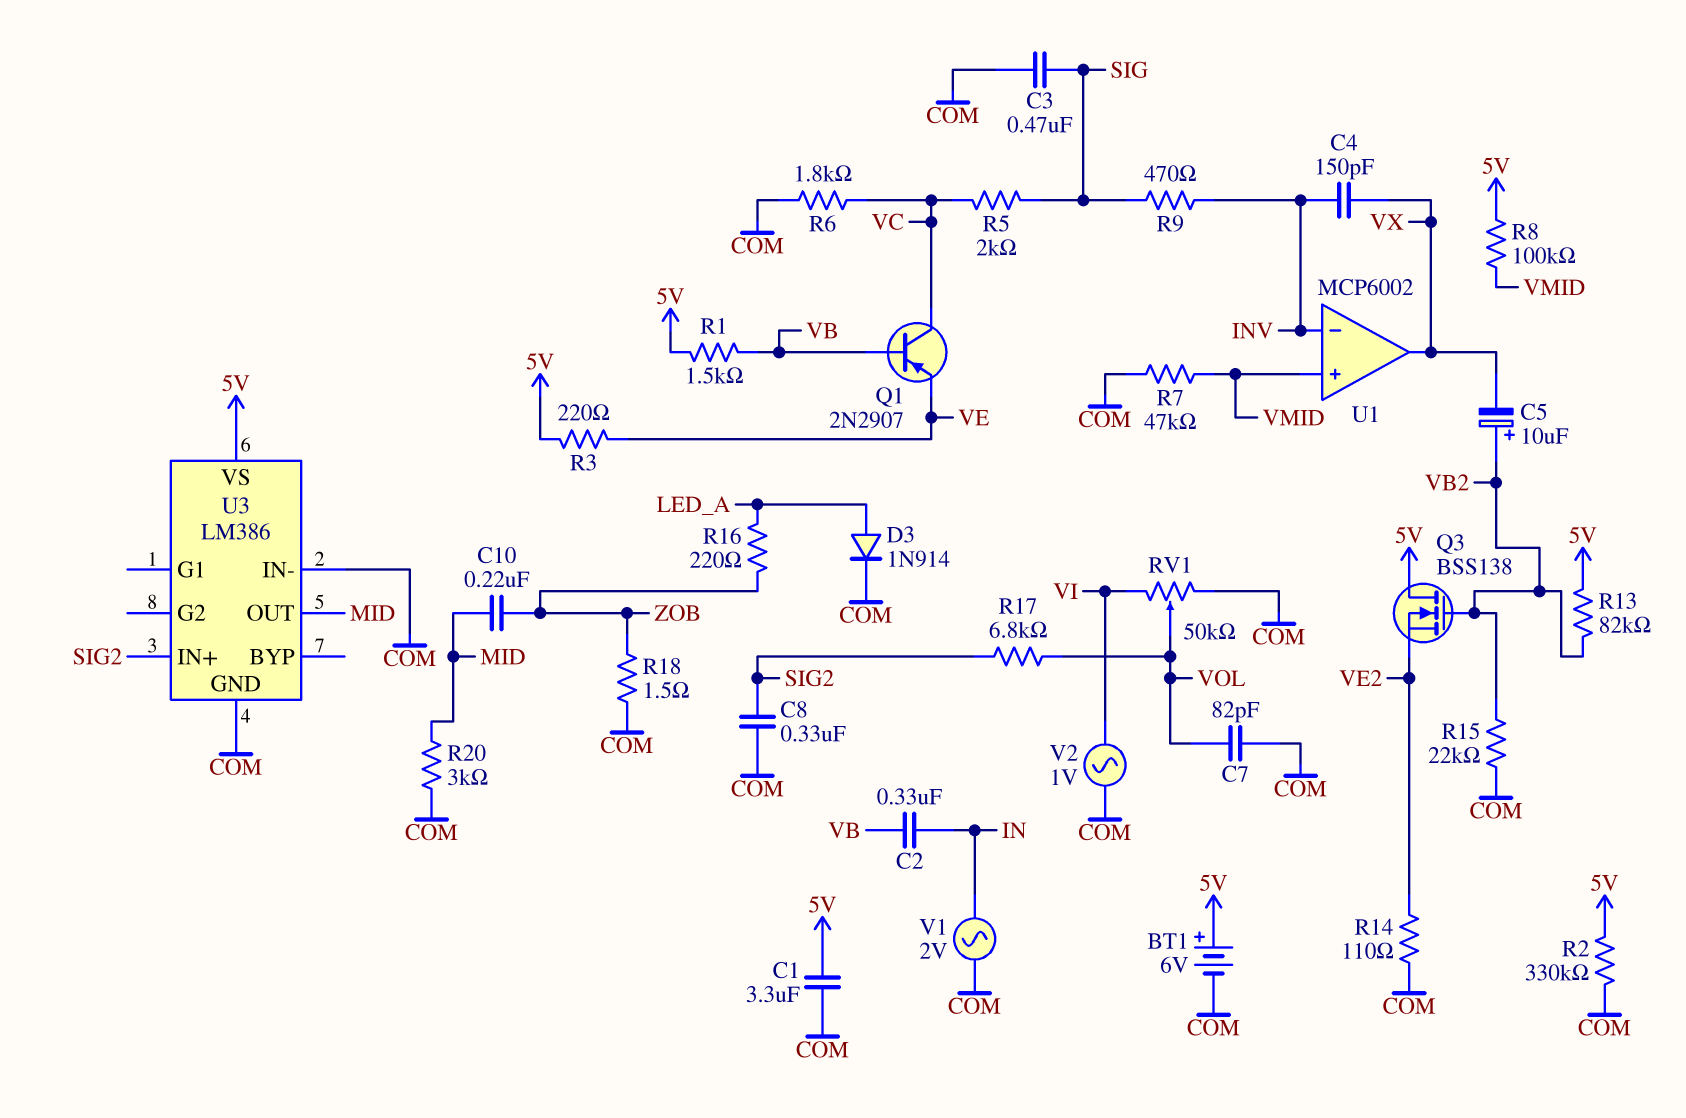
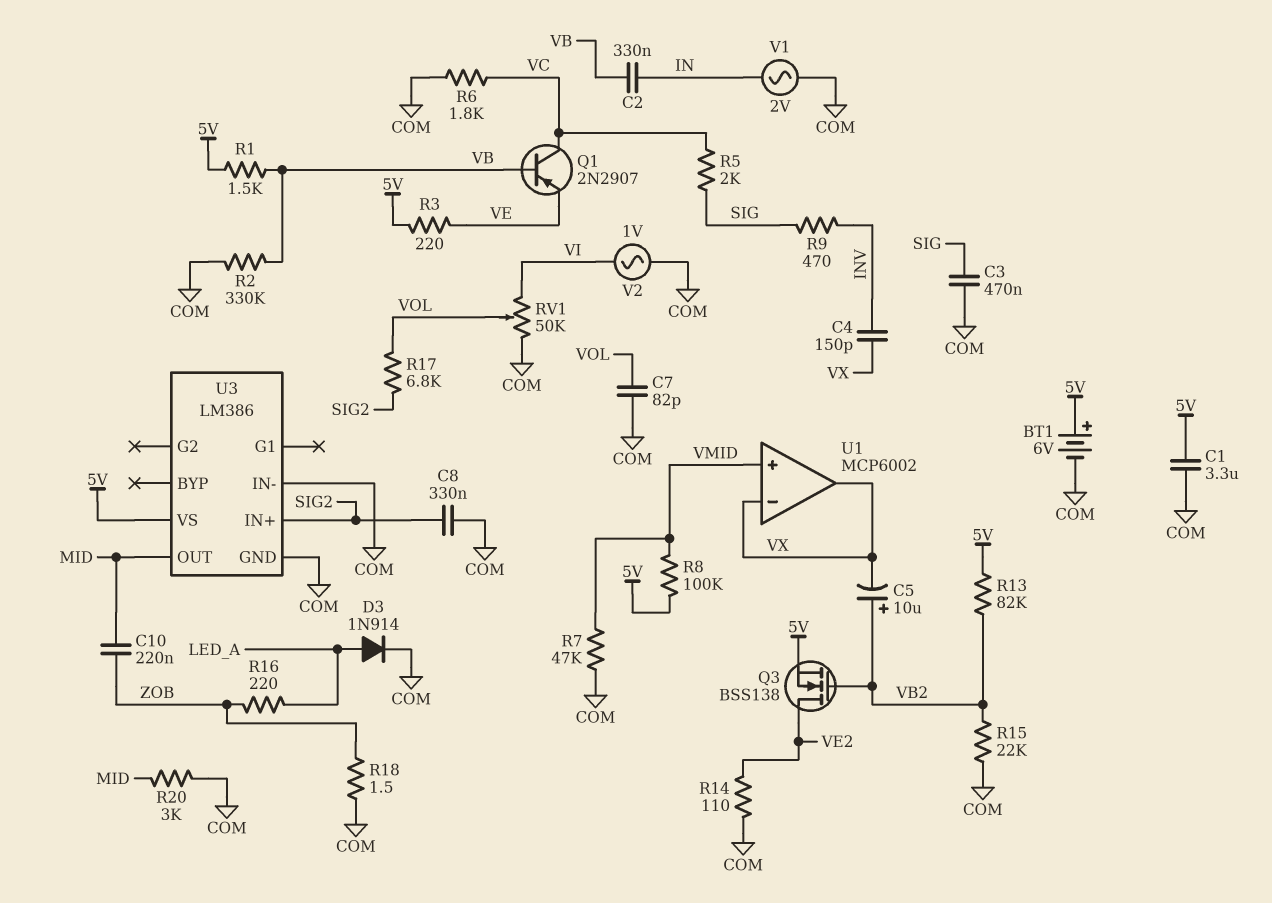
Q3: NMOS BSS138 (G VB2, D 5V, S VE2) -> NMOS BSS138 (G VB2, D VE2, S 5V)
R2: 330k (5V, COM) -> 330k (COM, VB)
U1 pin in-: INV -> VX

